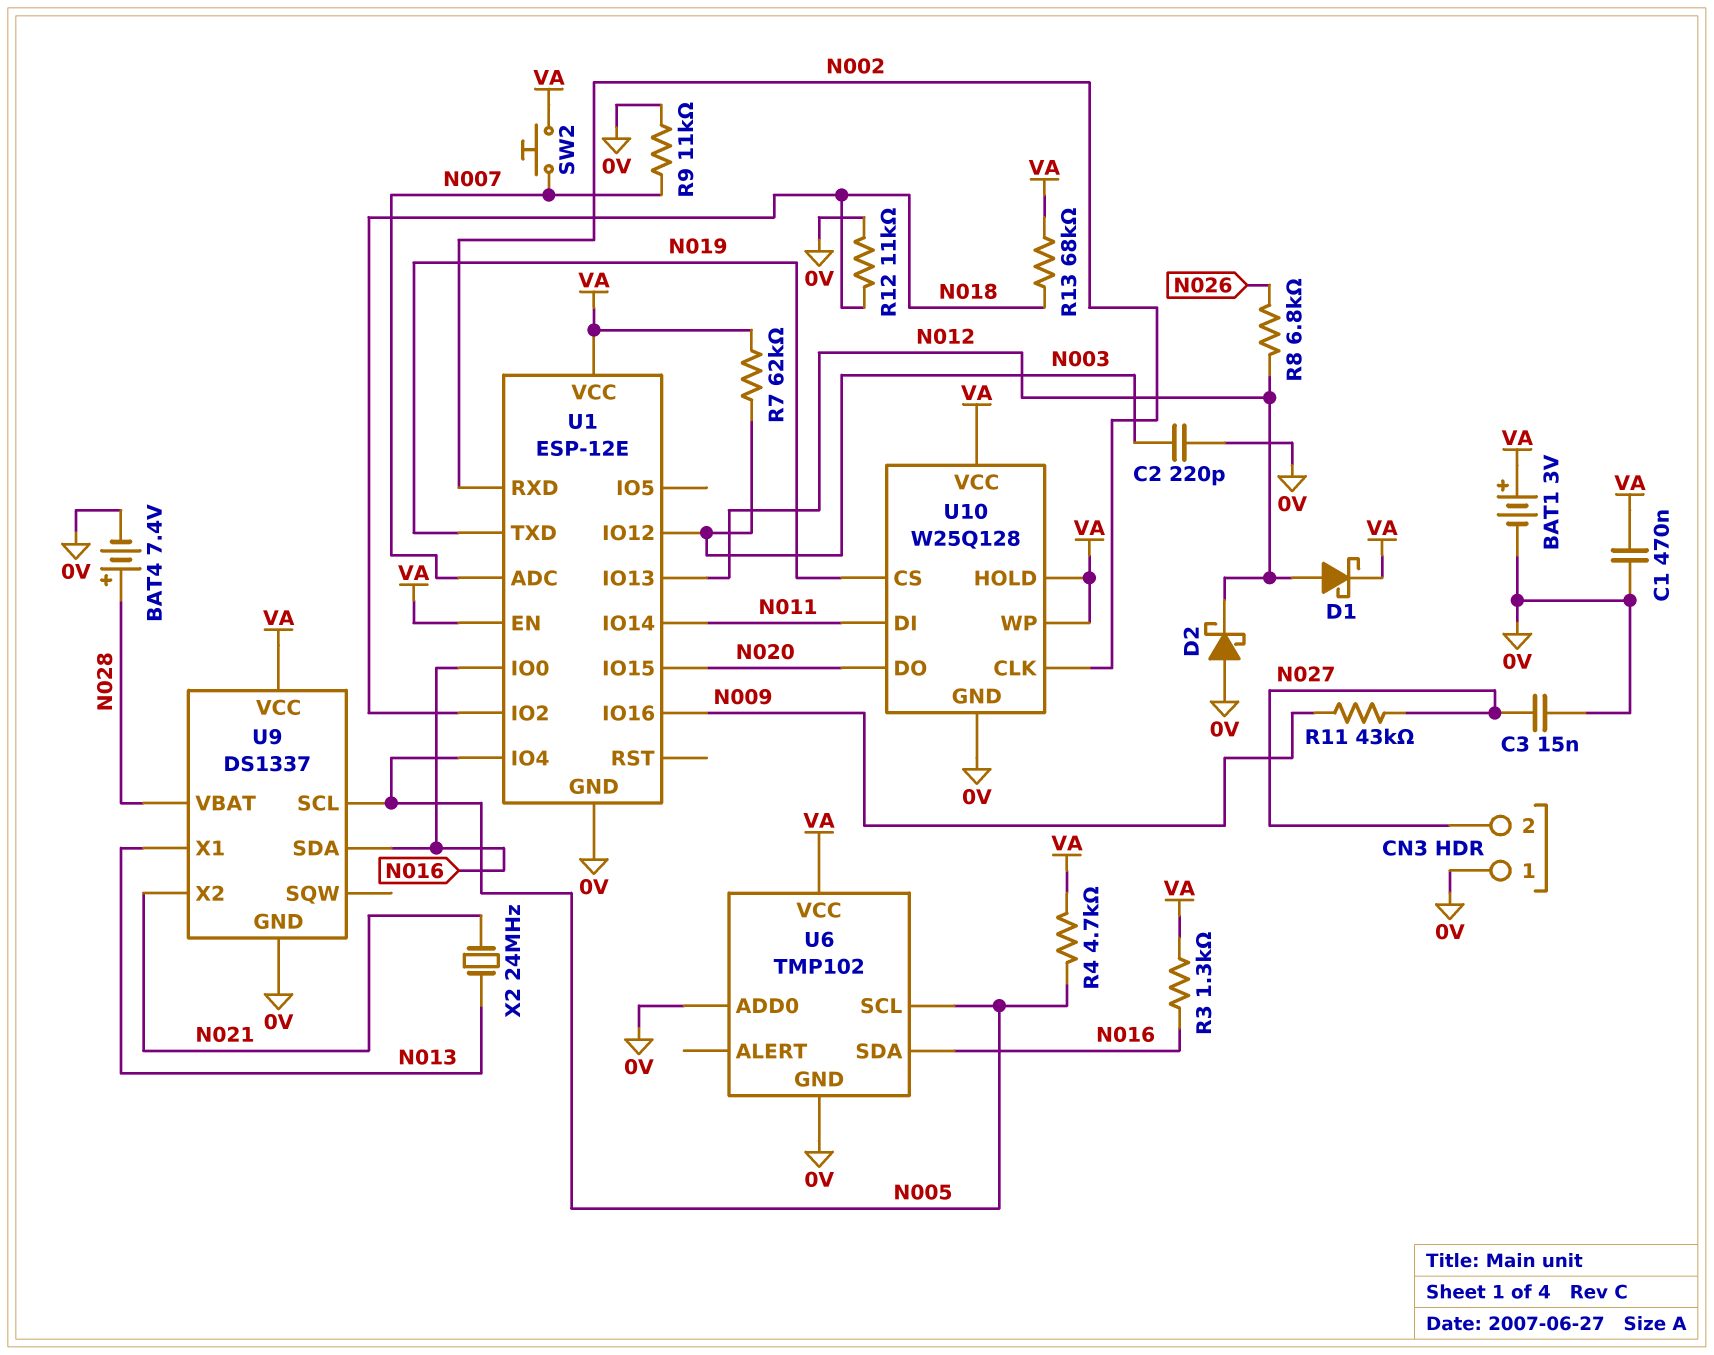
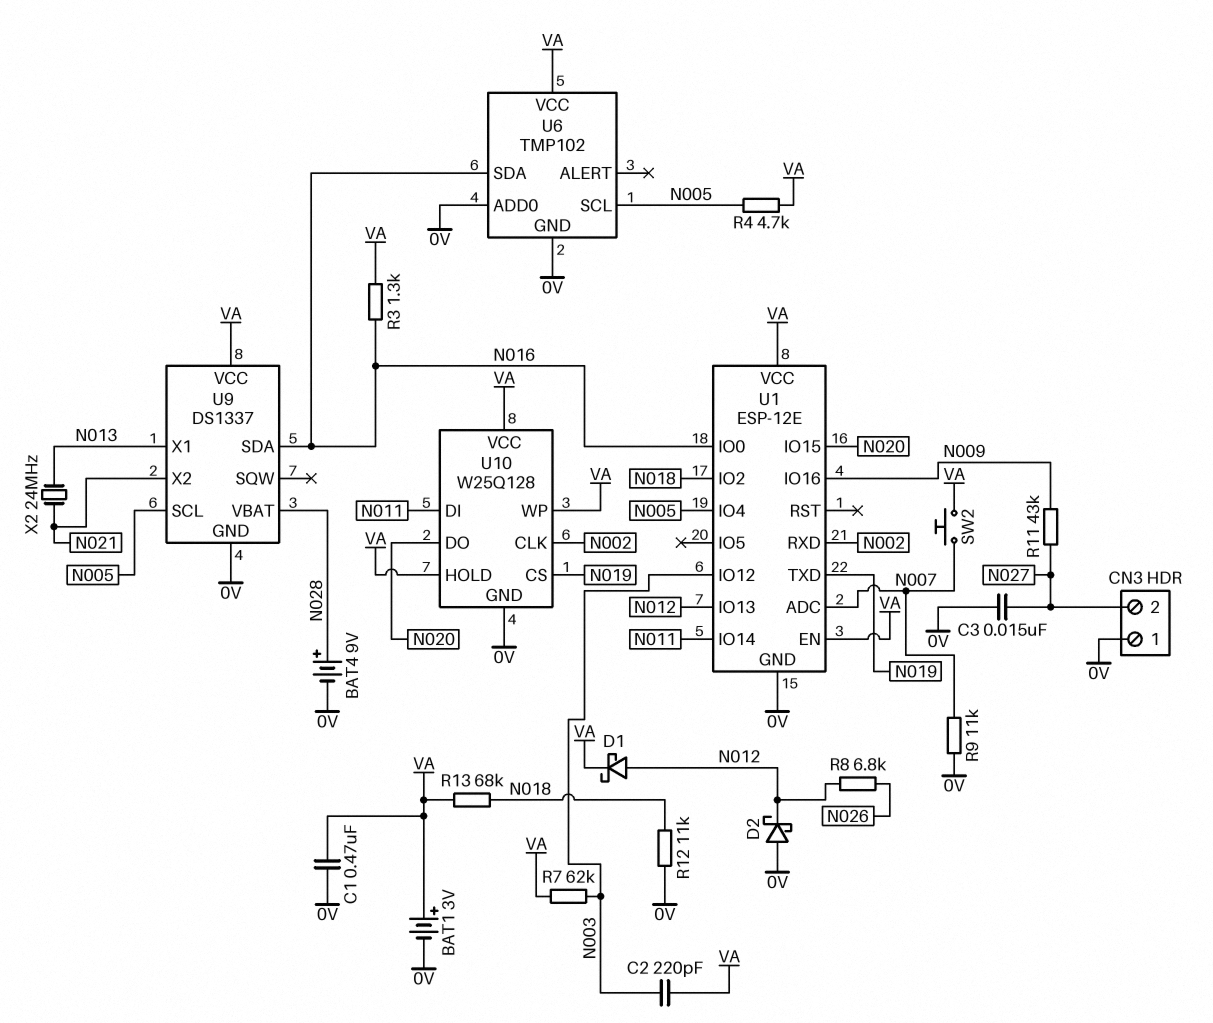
BAT4: 7.4V (plus N028, minus 0V) -> 9V (plus N028, minus 0V)
C2: 220pF (0V, N003) -> 220pF (N003, VA)

